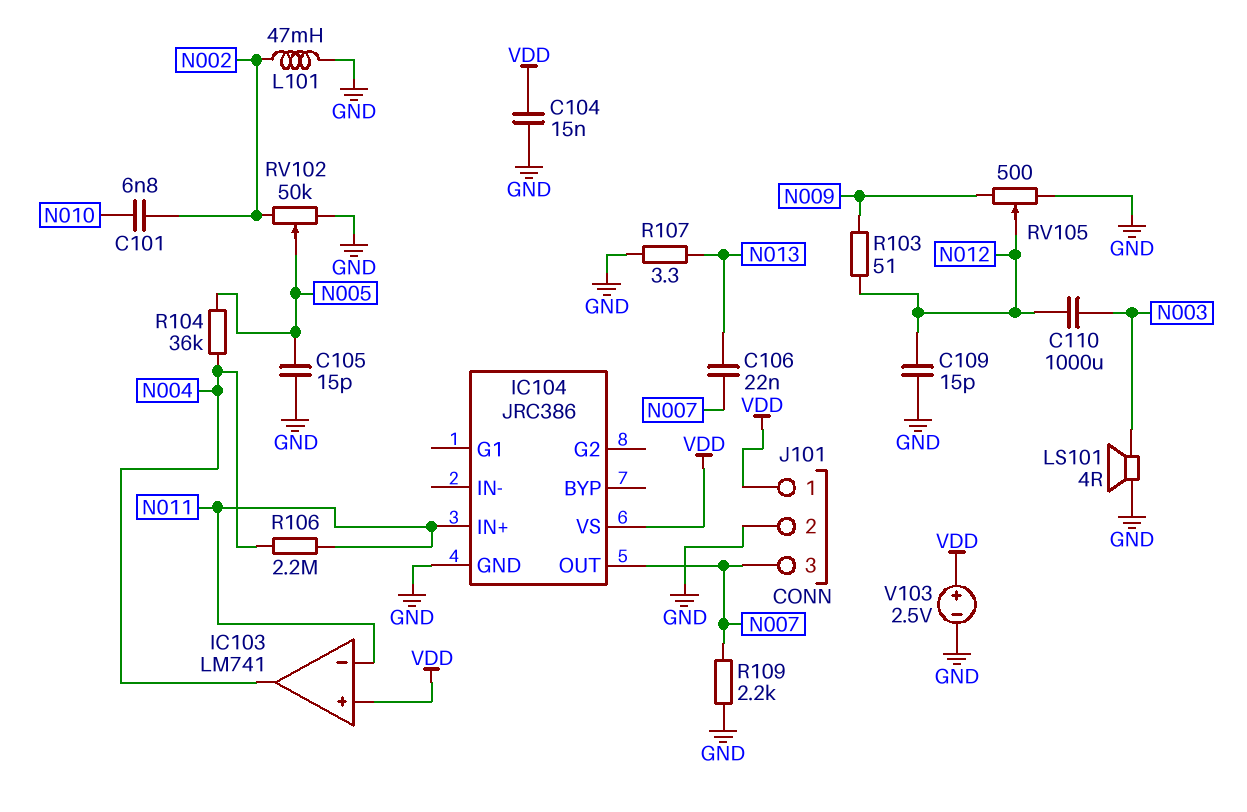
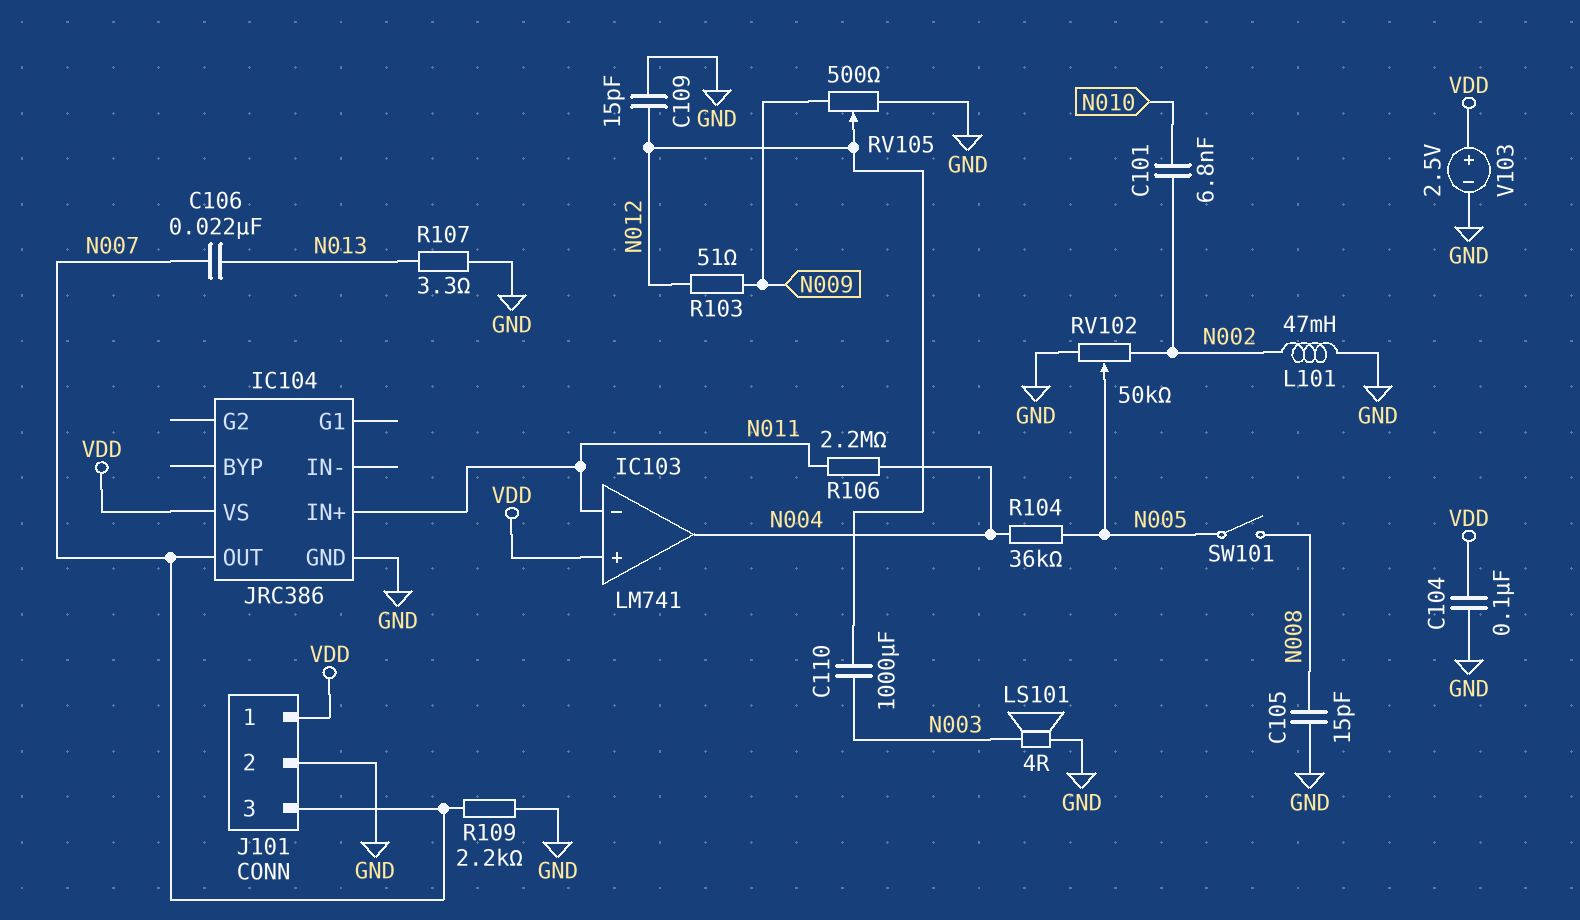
C104: 15nF (GND, VDD) -> 100nF (GND, VDD)
C105: 15pF (GND, N005) -> 15pF (GND, N008)
SW101: none -> switch (N005, N008)

